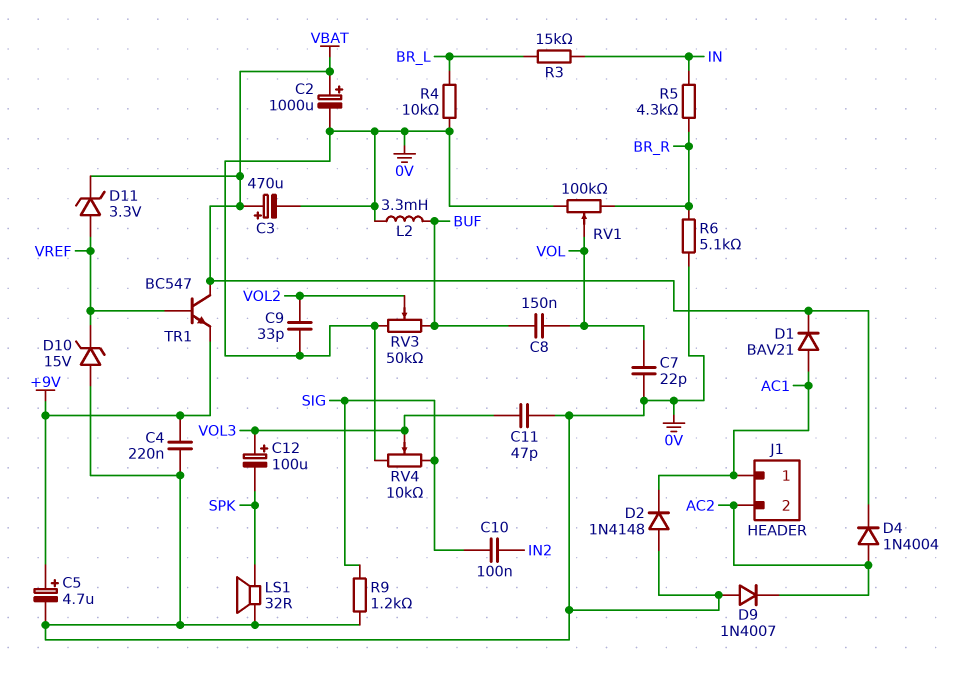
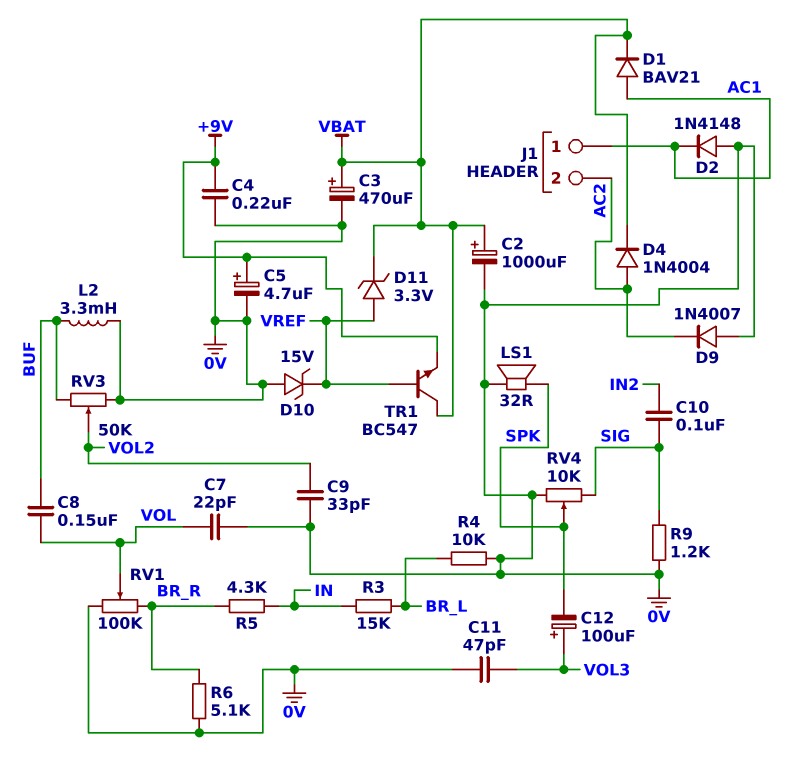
RV4: 10k (0V, SIG, wiper VOL3) -> 10k (0V, SIG, wiper SPK)

